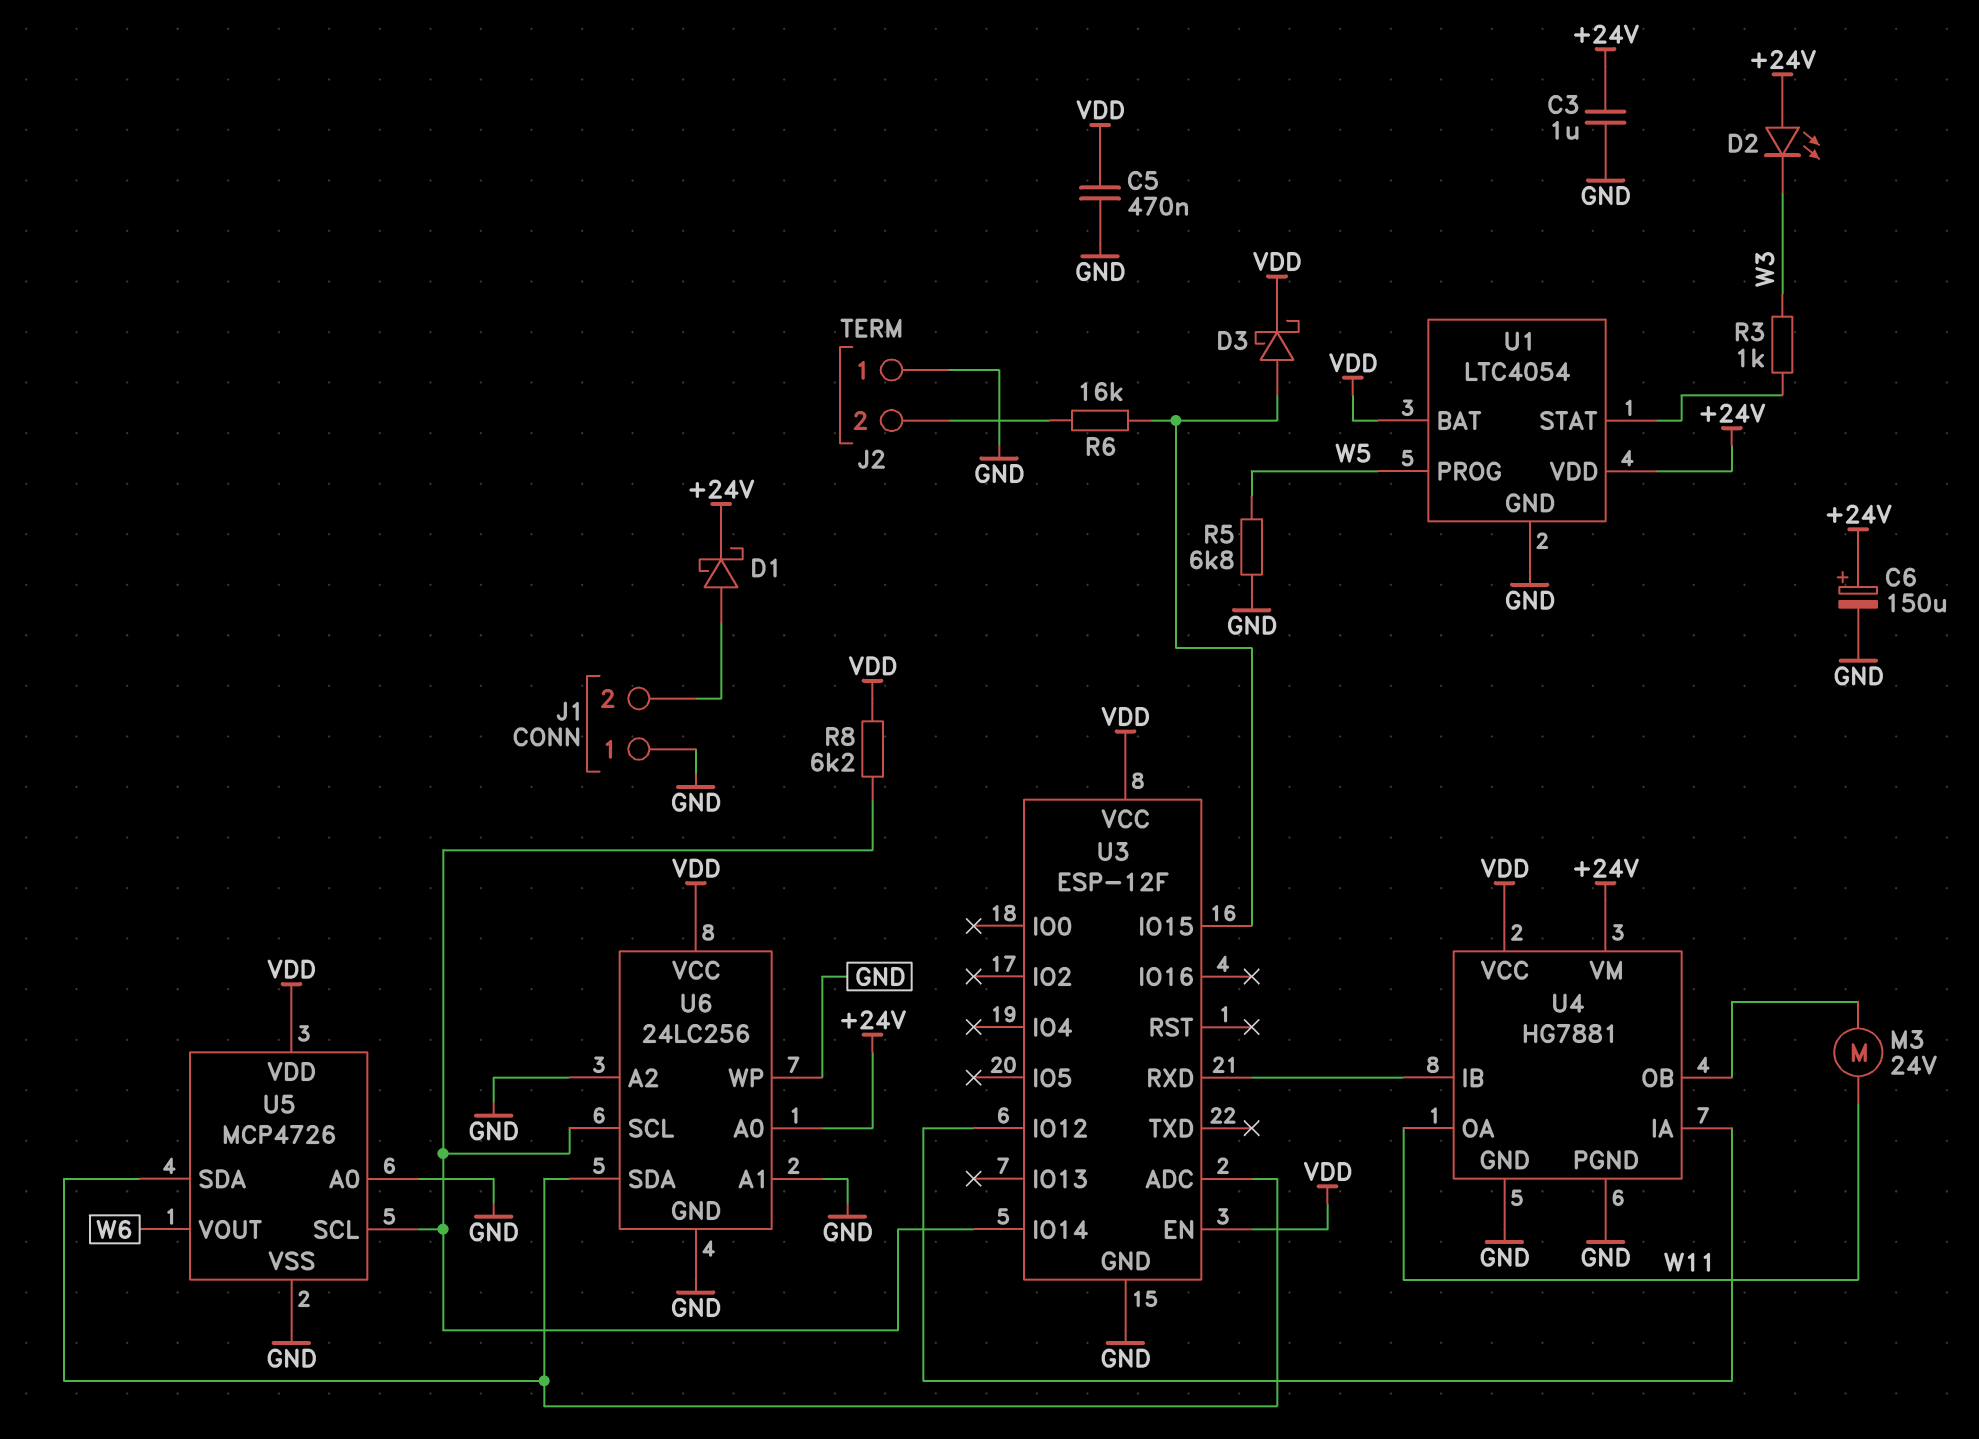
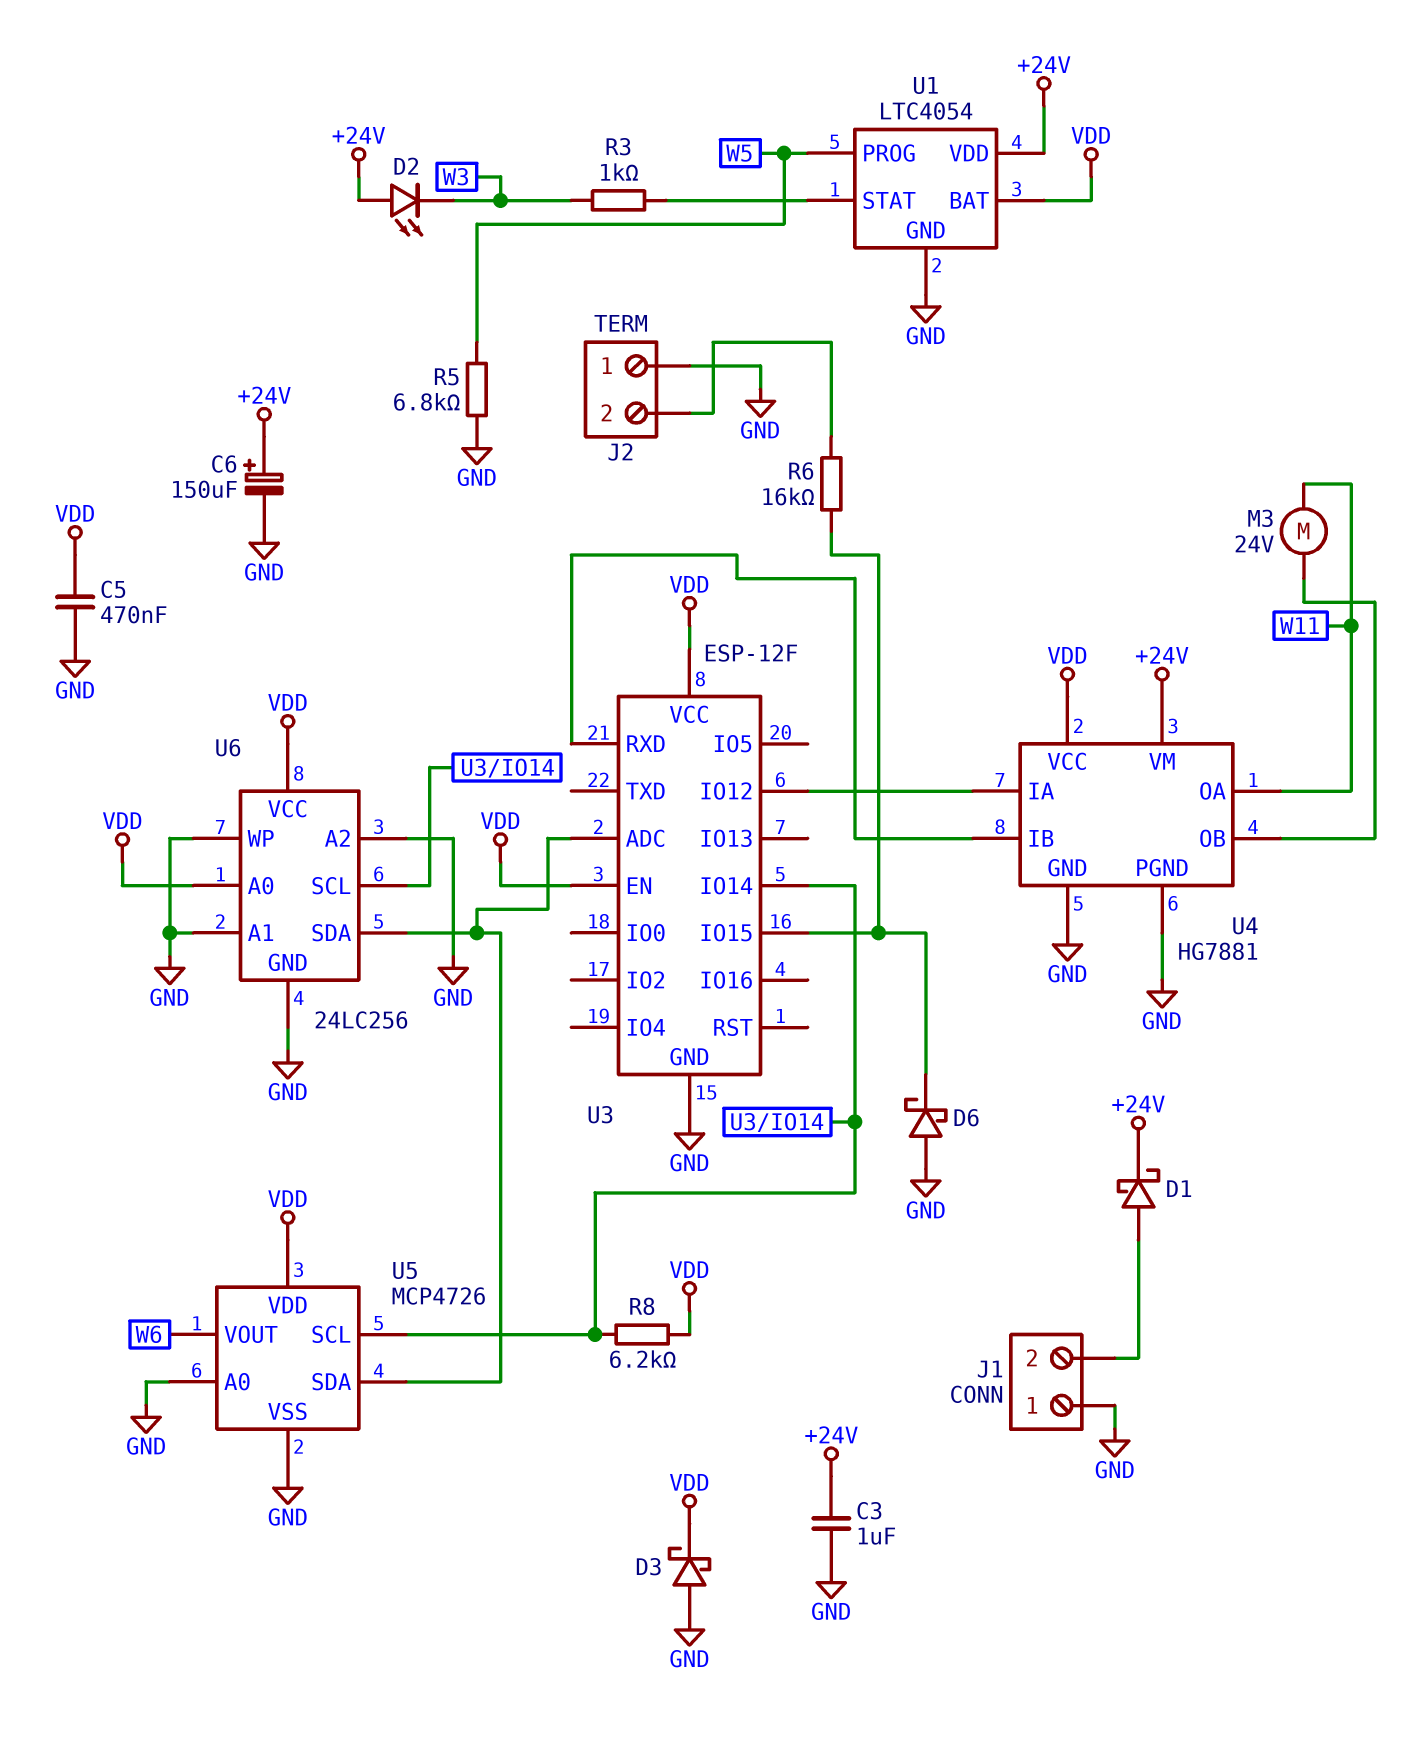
D3: schottky (A U3/IO15, K VDD) -> schottky (A GND, K VDD)
D6: none -> schottky (A GND, K U3/IO15)
U6 pin A0: +24V -> VDD

